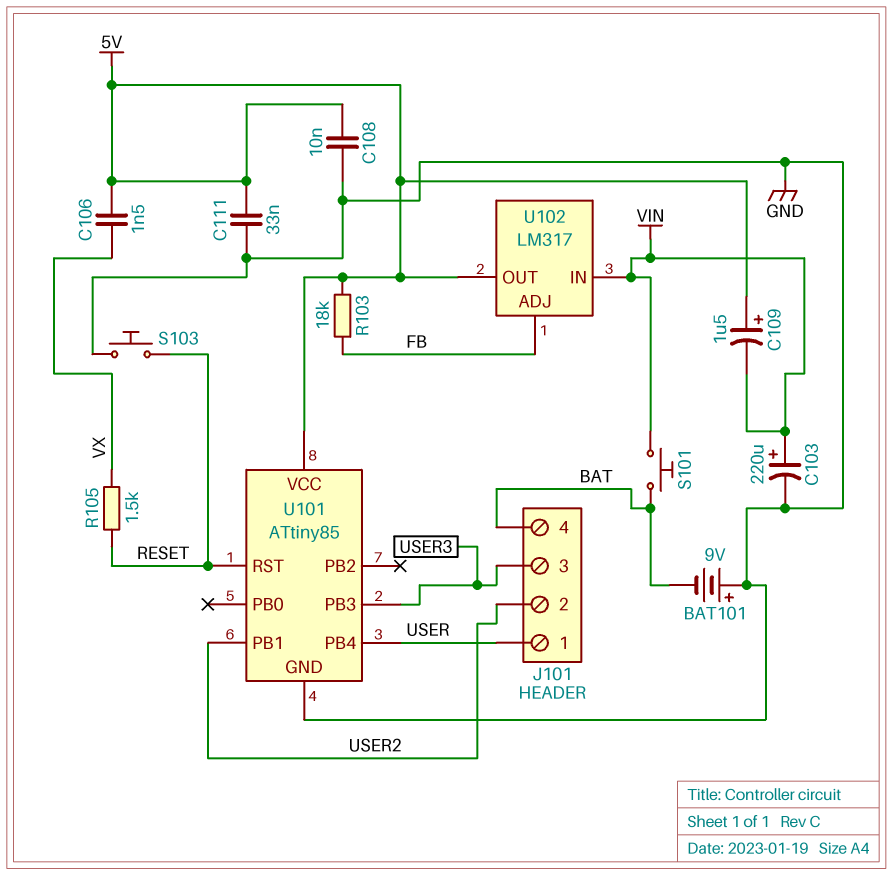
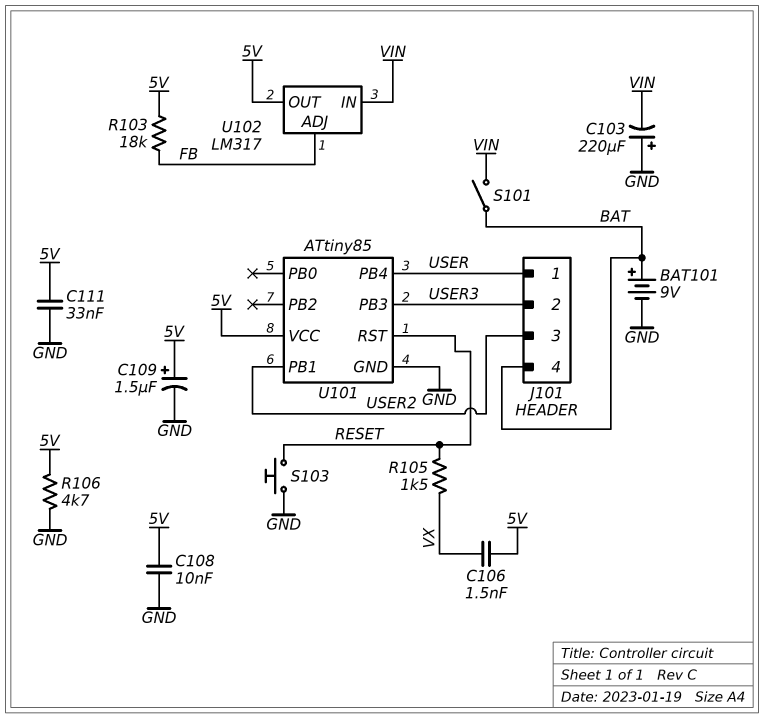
BAT101: 9V (plus GND, minus BAT) -> 9V (plus BAT, minus GND)
C103: 220uF (plus VIN, minus GND) -> 220uF (plus GND, minus VIN)
C109: 1.5uF (plus 5V, minus VIN) -> 1.5uF (plus 5V, minus GND)
J101 pin 2: USER2 -> USER3
J101 pin 3: USER3 -> USER2
R106: none -> 4.7k (5V, GND)
S101: button (BAT, VIN) -> switch (BAT, VIN)

